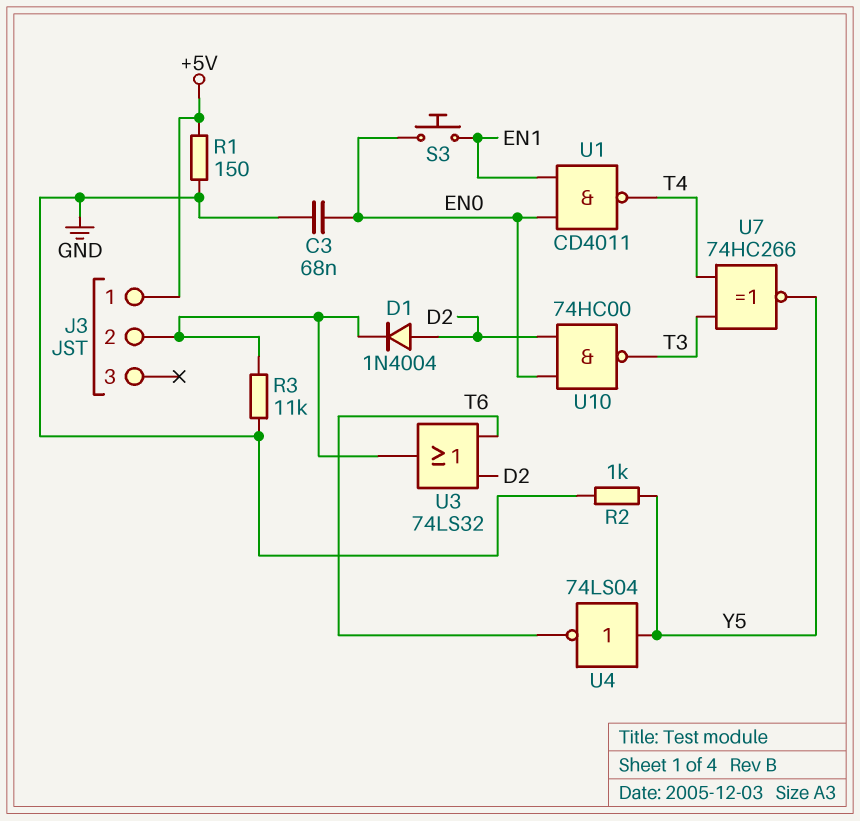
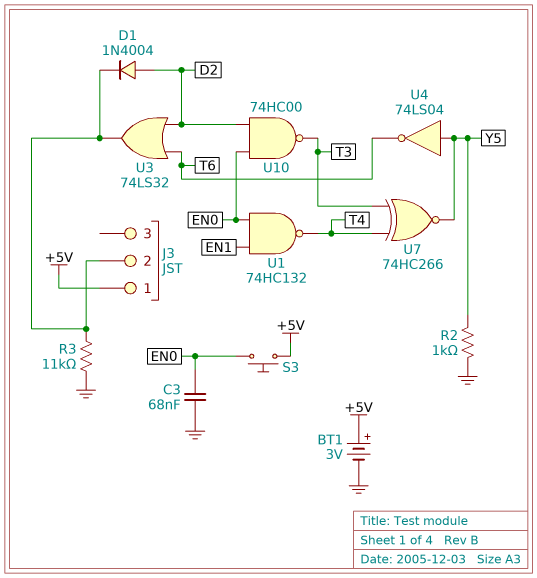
BT1: none -> 3V (plus +5V, minus GND)
R1: 150 (+5V, GND) -> none
S3: button (EN0, EN1) -> button (+5V, EN0)
U1: NAND CD4011 (in EN0, in EN1, out T4) -> NAND 74HC132 (in EN0, in EN1, out T4)

